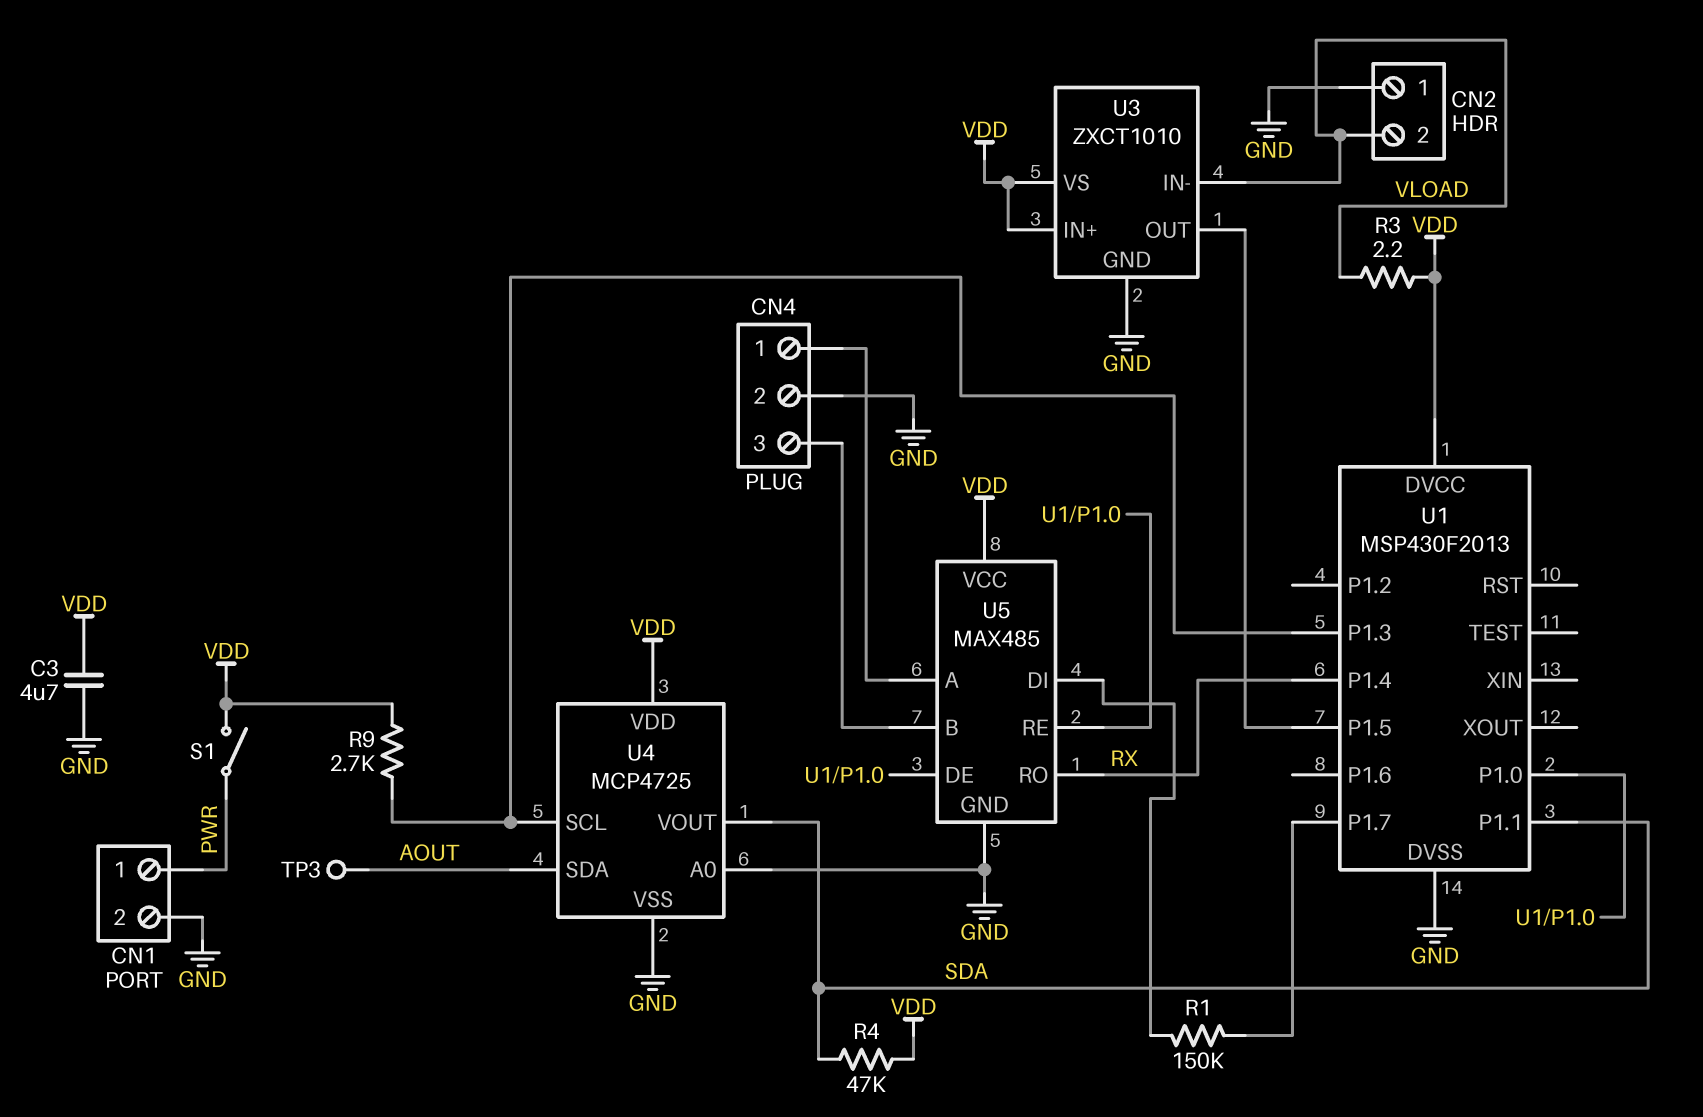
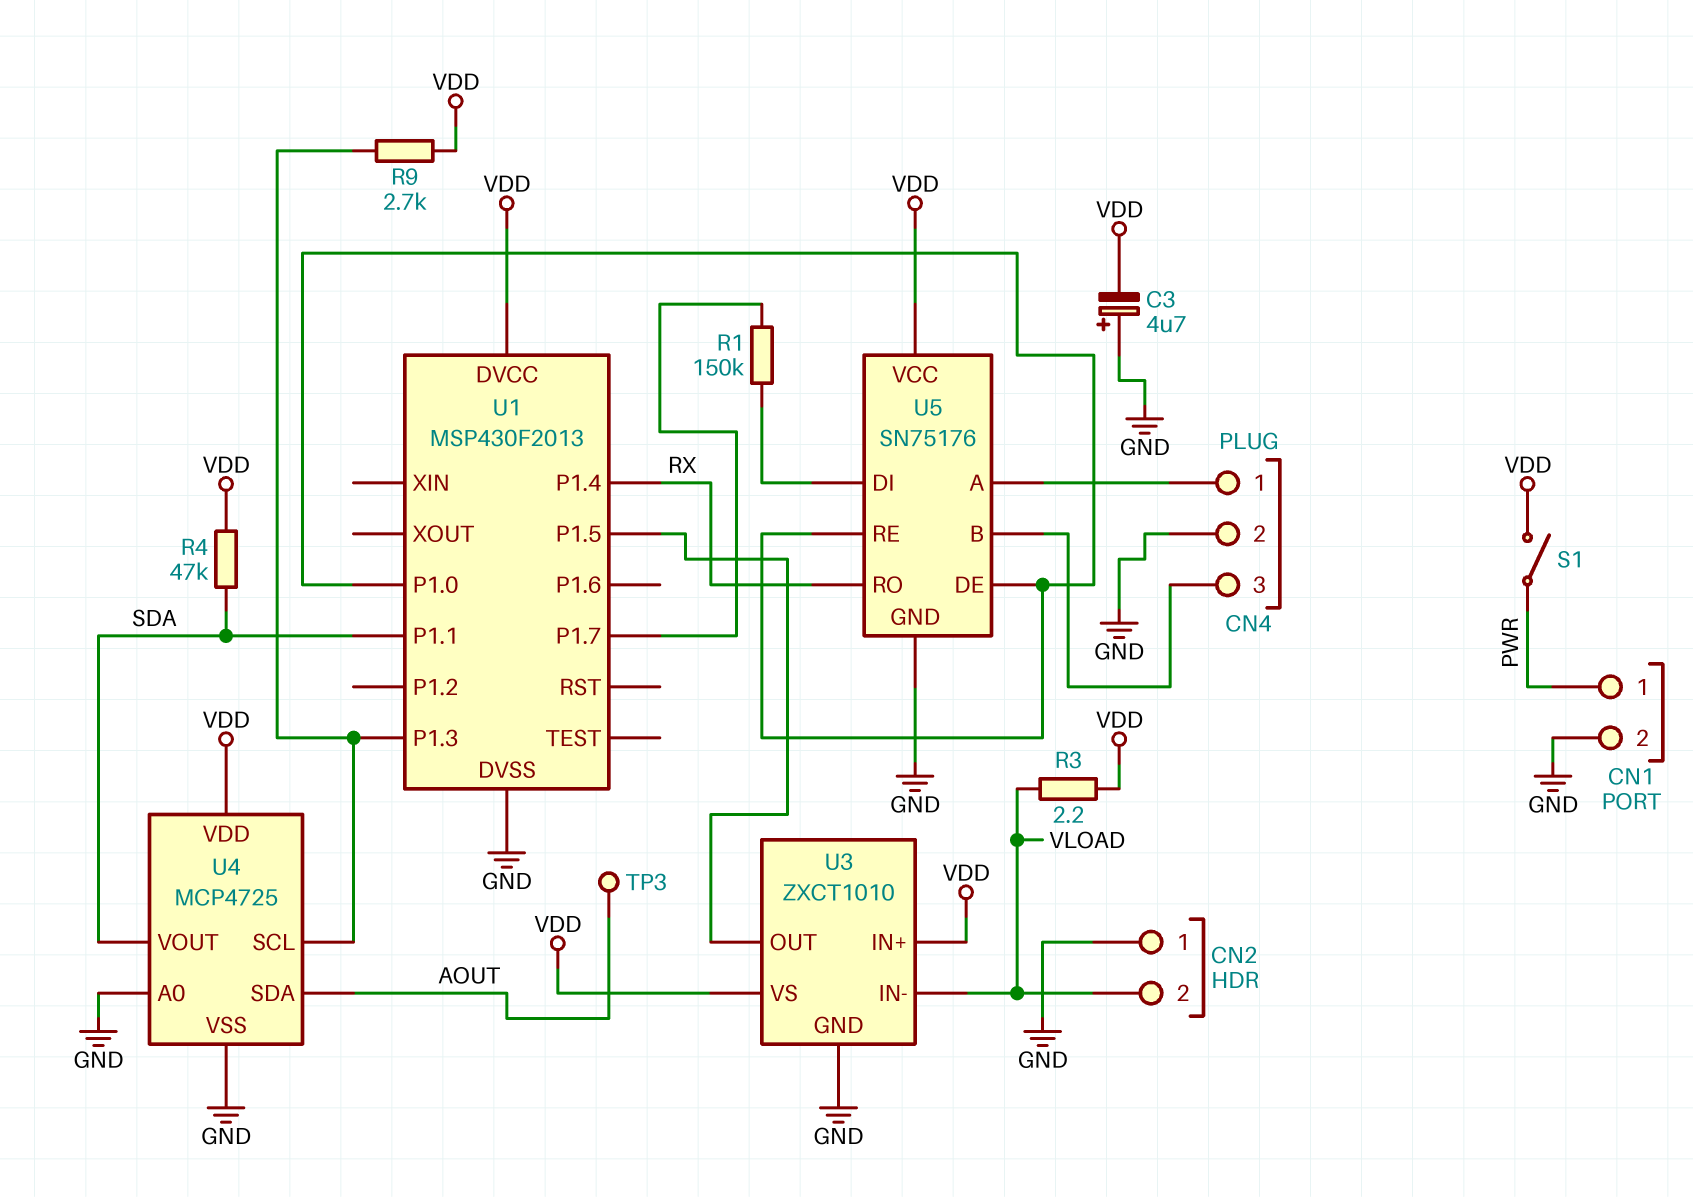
C3: 4.7uF (GND, VDD) -> 4.7uF (plus GND, minus VDD)
U5: MAX485 -> SN75176

